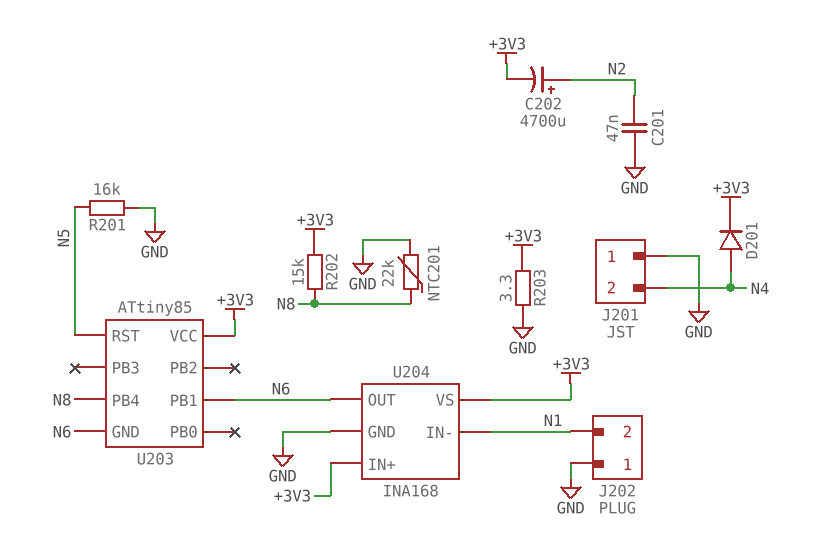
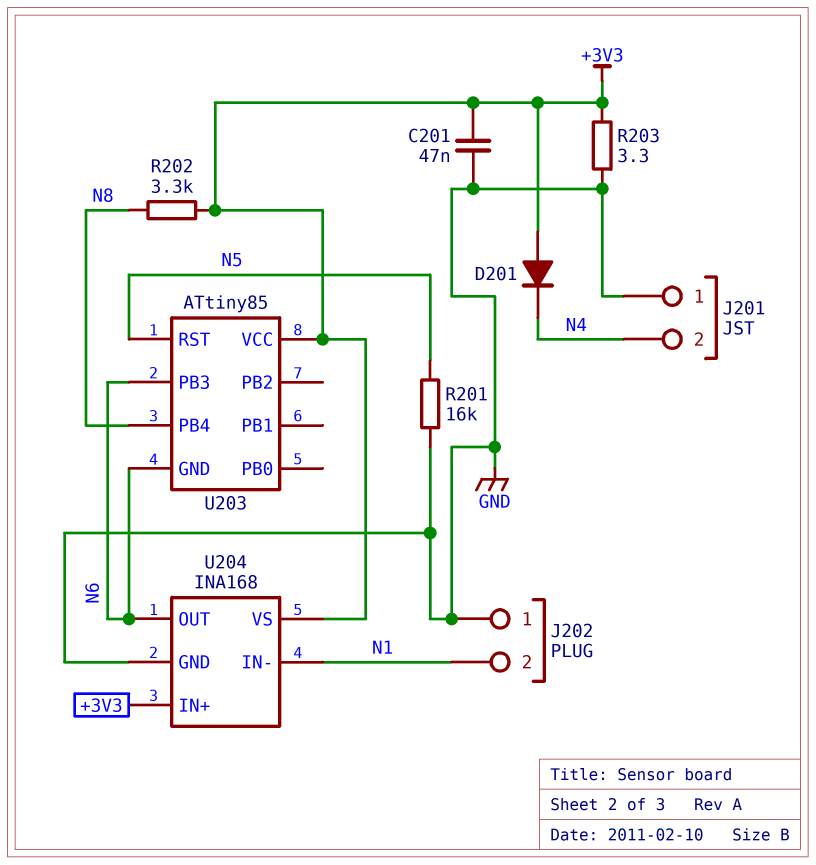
C201: 47nF (GND, N2) -> 47nF (+3V3, GND)
C202: 4700uF (plus N2, minus +3V3) -> none
D201: diode (A N4, K +3V3) -> diode (A +3V3, K N4)
NTC201: 22k (GND, N8) -> none
R202: 15k (+3V3, N8) -> 3.3k (+3V3, N8)
U203 pin PB1: N6 -> none
U203 pin PB3: none -> N6

